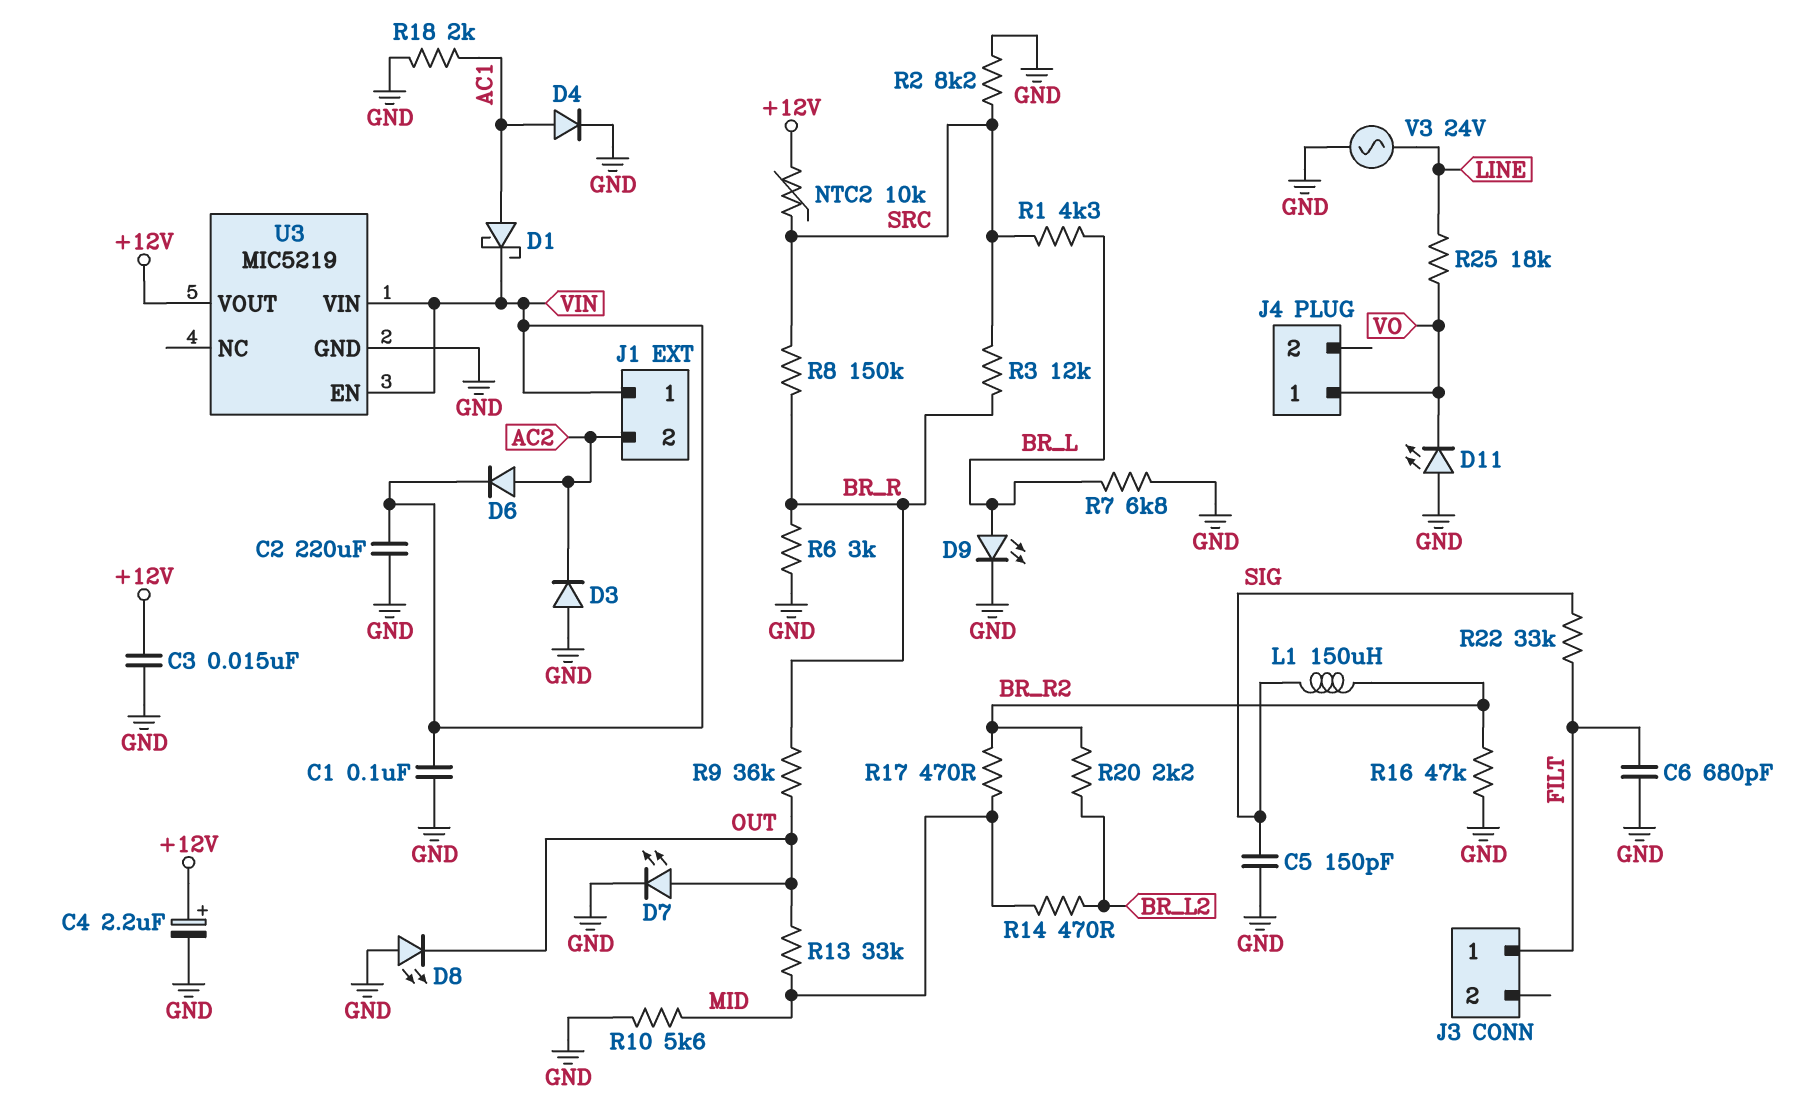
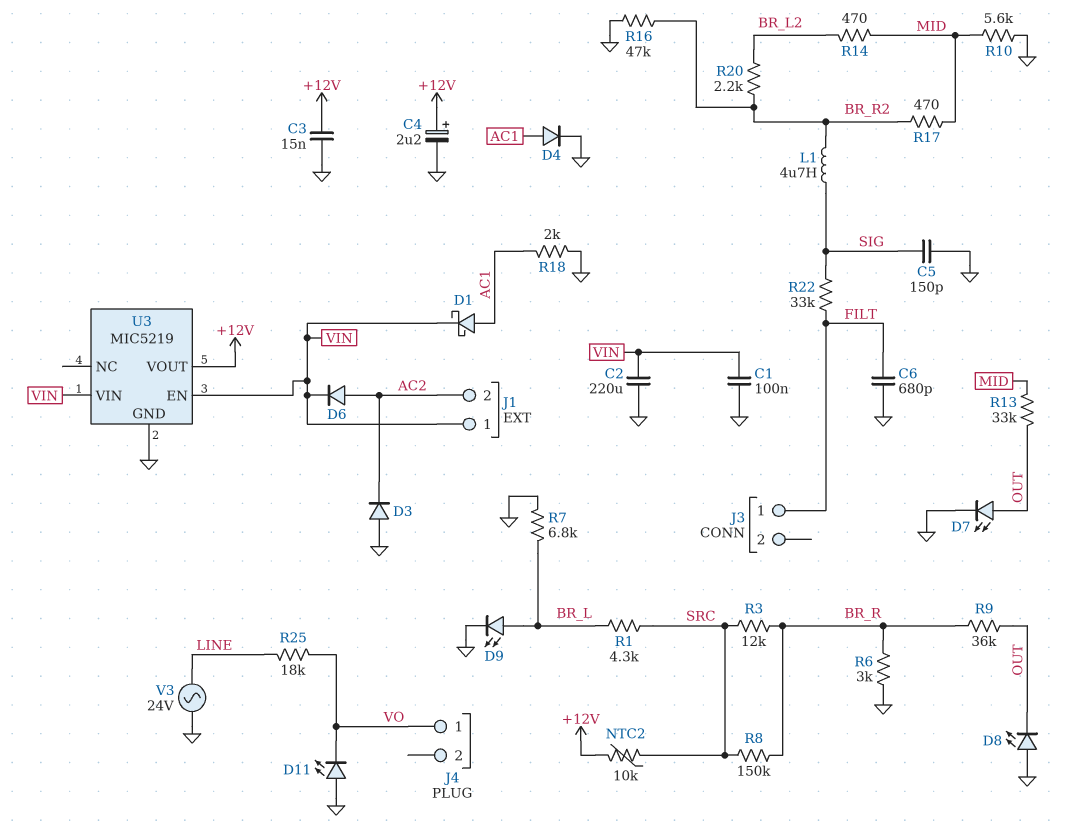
L1: 150uH (BR_R2, SIG) -> 4.7uH (BR_R2, SIG)
R2: 8.2k (GND, SRC) -> none

